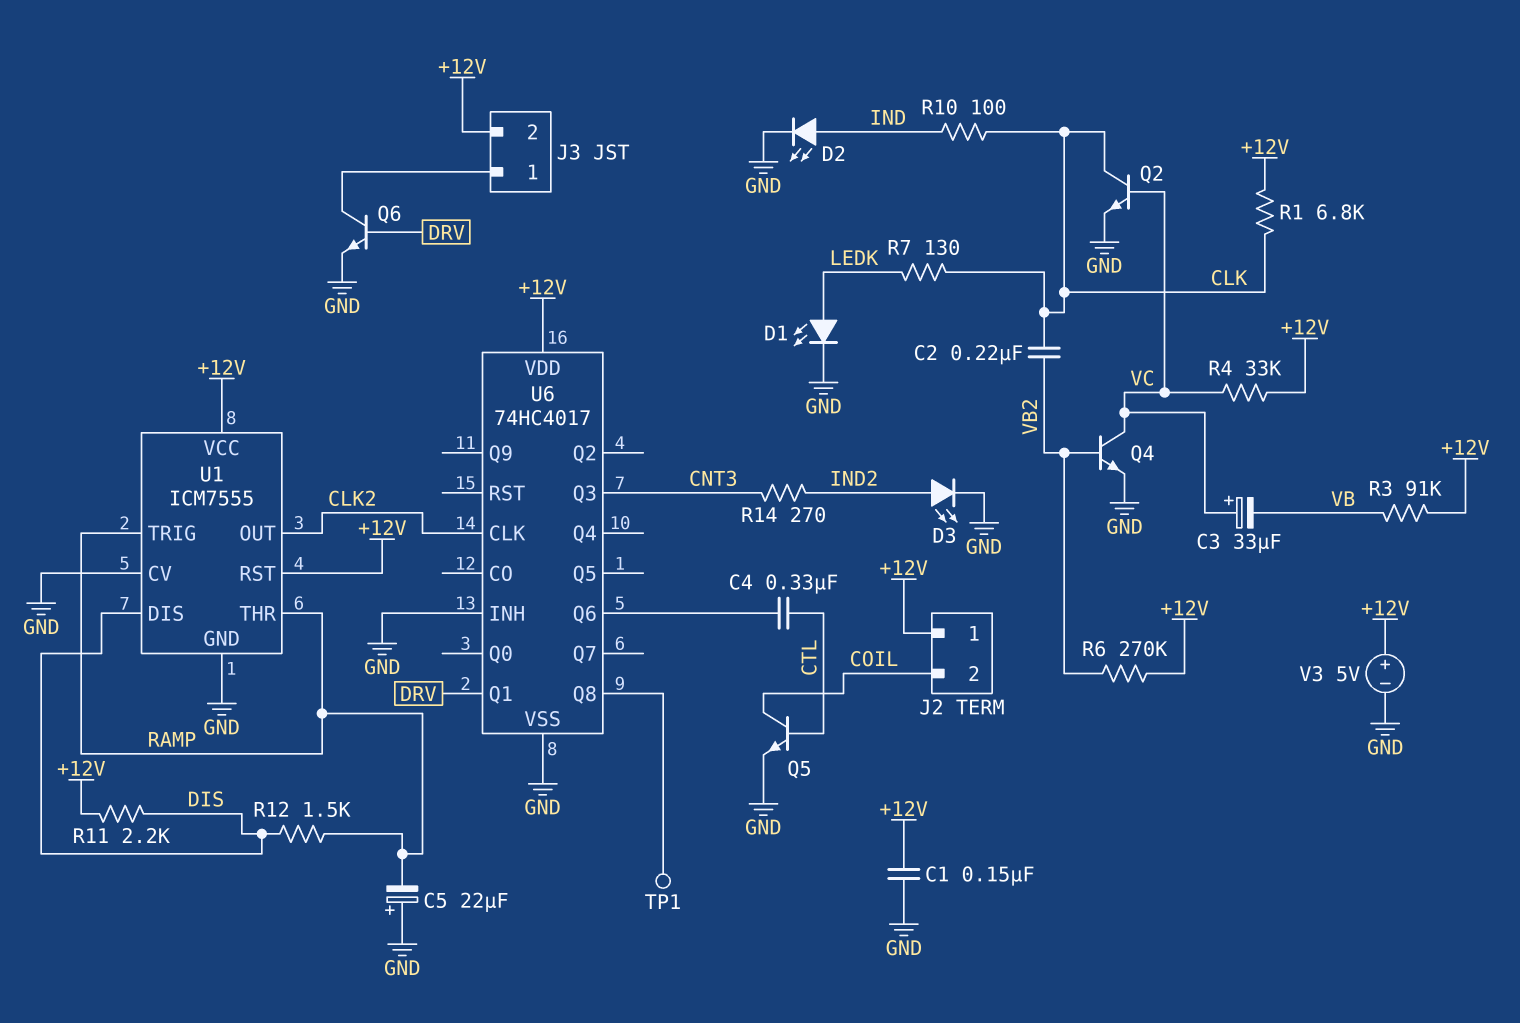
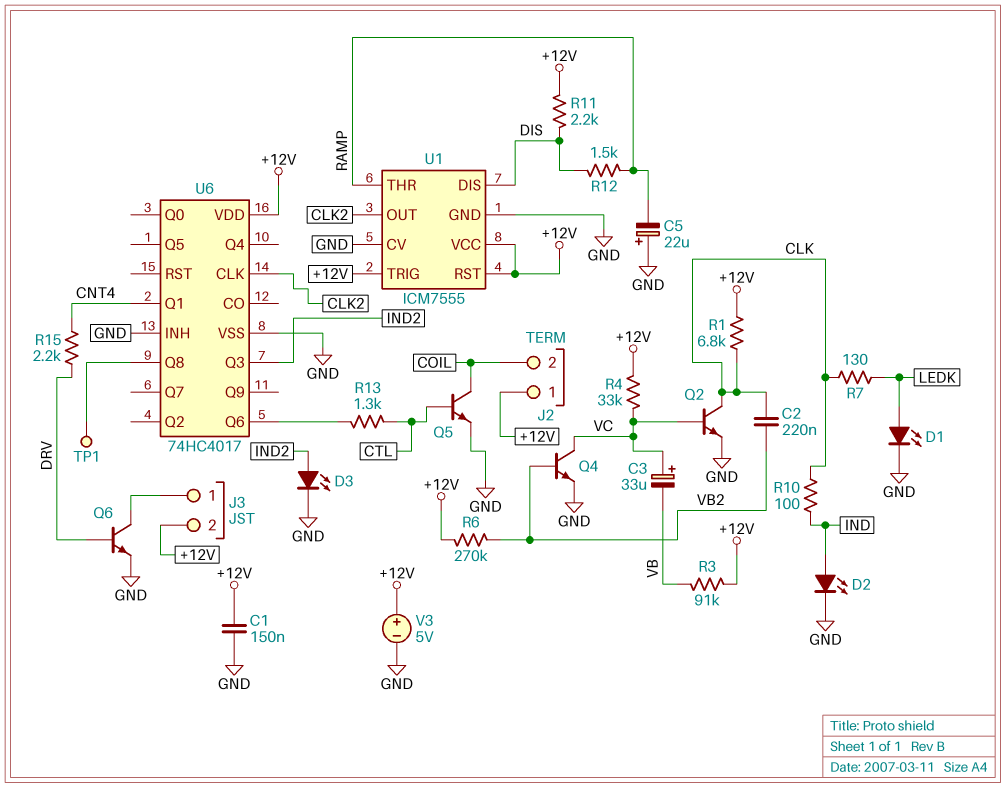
C4: 330nF (CTL, U6/Q6) -> none
R13: none -> 1.3k (CTL, U6/Q6)
R14: 270 (CNT3, IND2) -> none
R15: none -> 2.2k (CNT4, DRV)
U1 pin TRIG: RAMP -> +12V
U6 pin Q1: DRV -> CNT4
U6 pin Q3: CNT3 -> IND2

